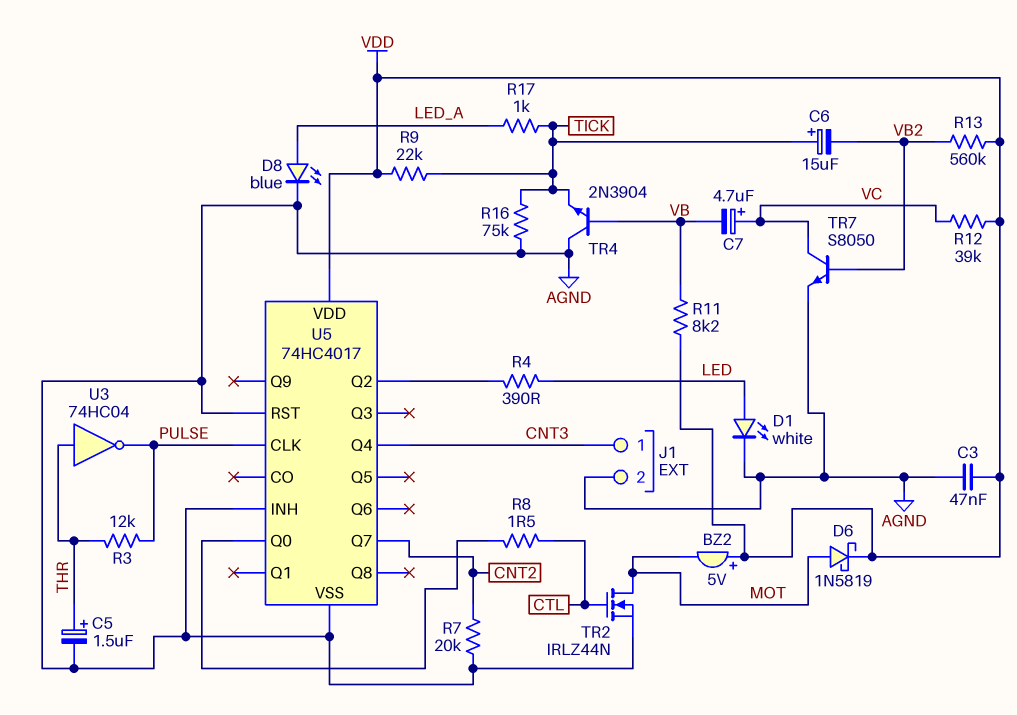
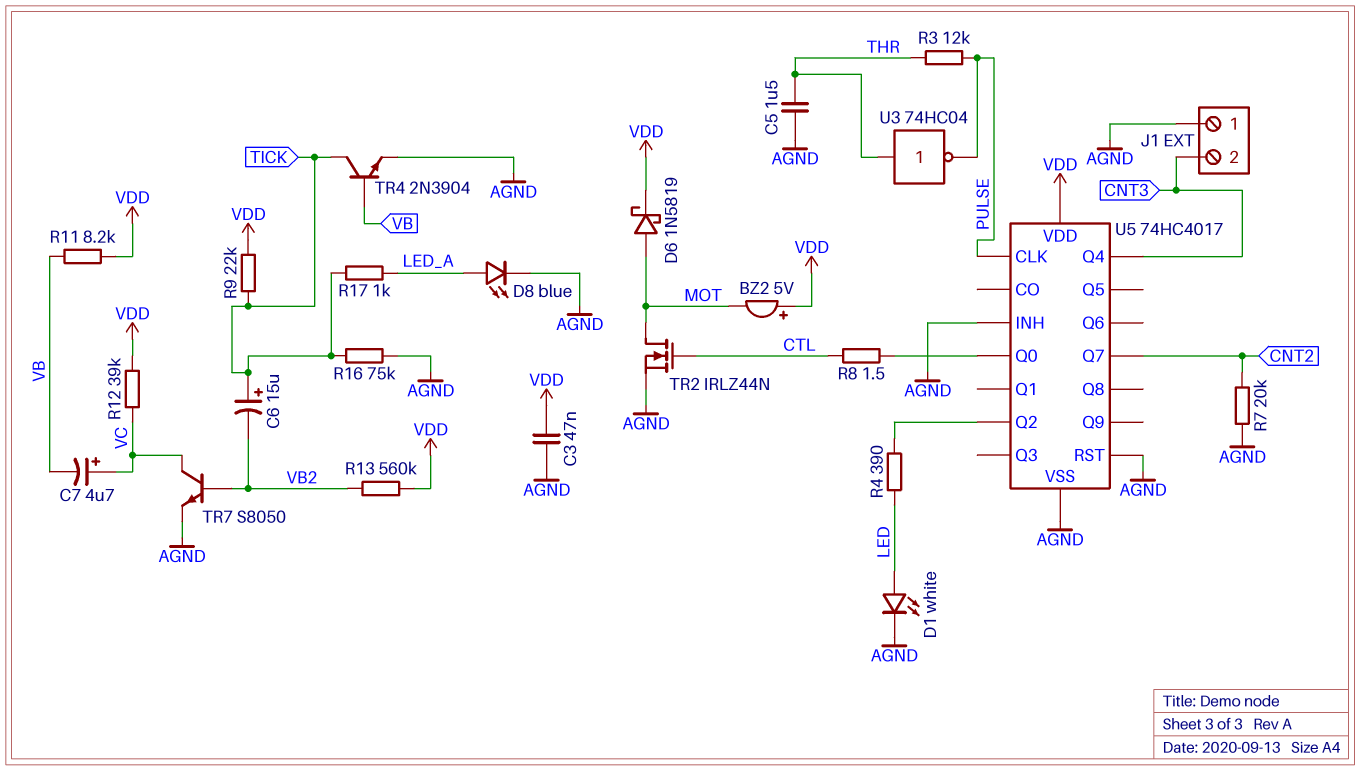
C5: 1.5uF (plus THR, minus AGND) -> 1.5uF (AGND, THR)
J1 pin 1: CNT3 -> AGND
J1 pin 2: AGND -> CNT3
TR4: NPN 2N3904 (B VB, C AGND, E TICK) -> NPN 2N3904 (B VB, C TICK, E AGND)

